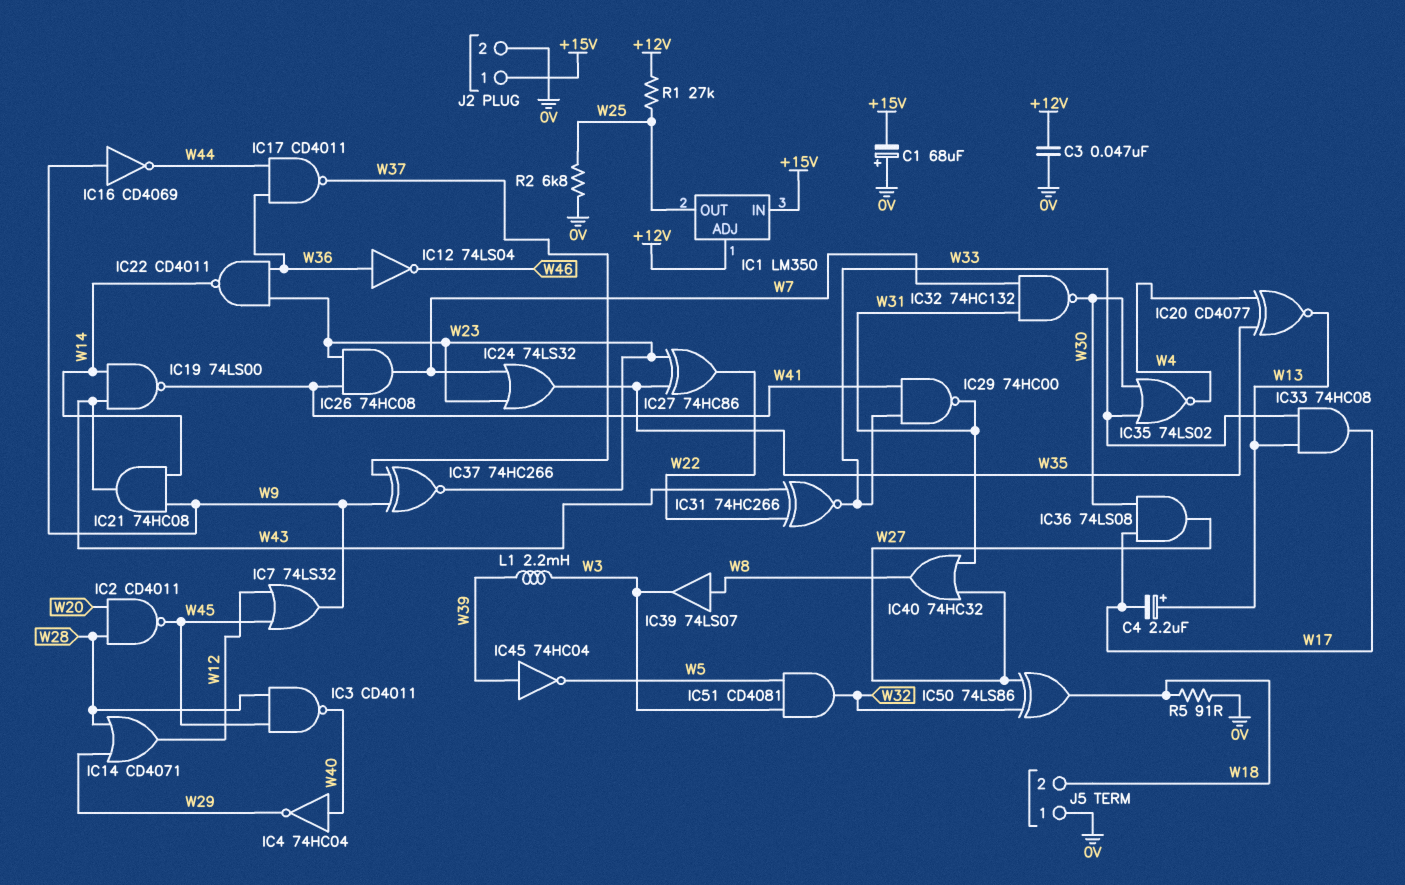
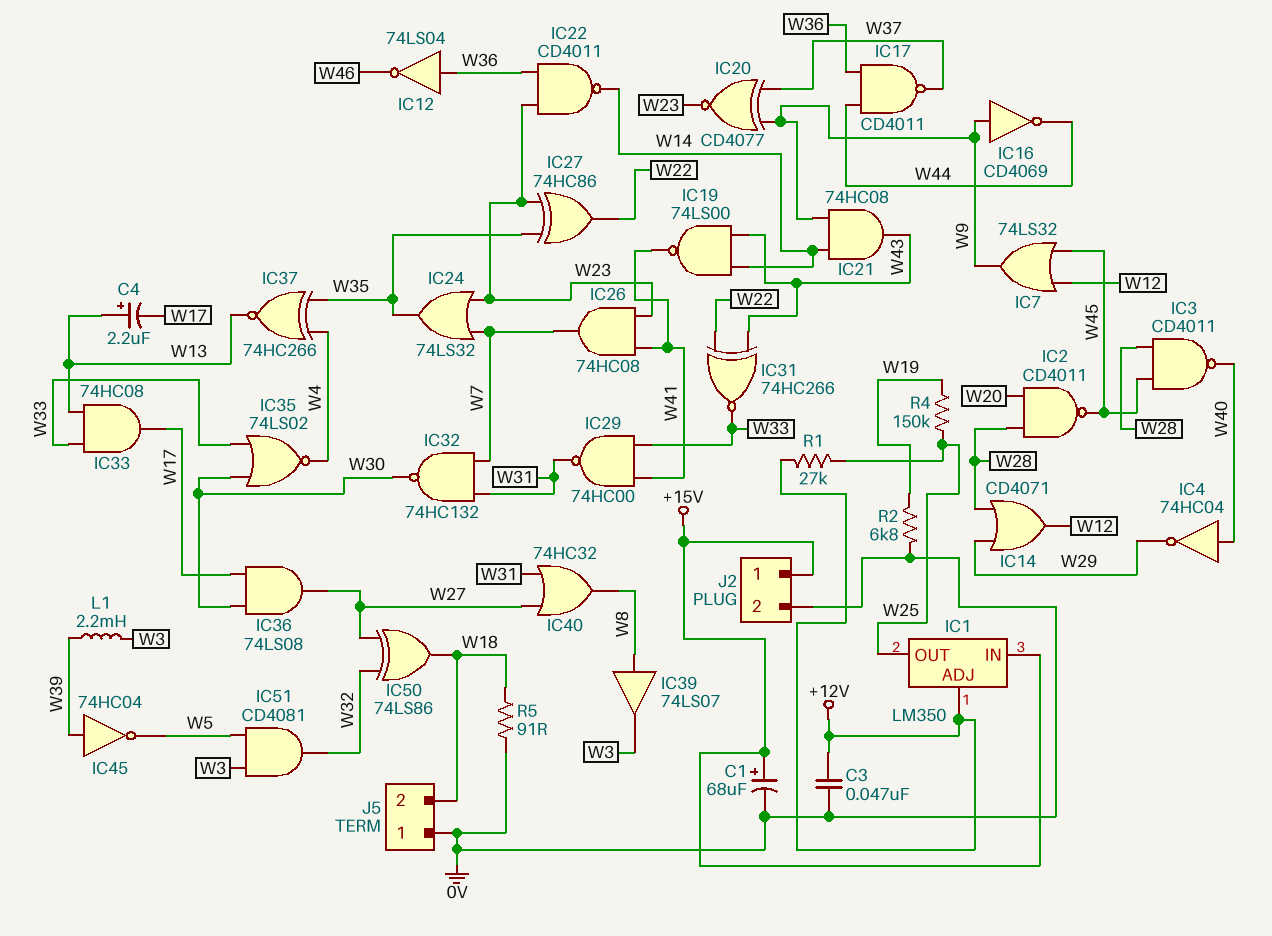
C1: 68uF (plus 0V, minus +15V) -> 68uF (plus +15V, minus 0V)
IC20: XNOR CD4077 (in W4, in W35, out W13) -> XNOR CD4077 (in W9, in W37, out W23)
IC37: XNOR 74HC266 (in W9, in W37, out W23) -> XNOR 74HC266 (in W4, in W35, out W13)
R2: 6.8k (0V, W25) -> 6.8k (0V, W19)
R4: none -> 150k (W19, W25)

